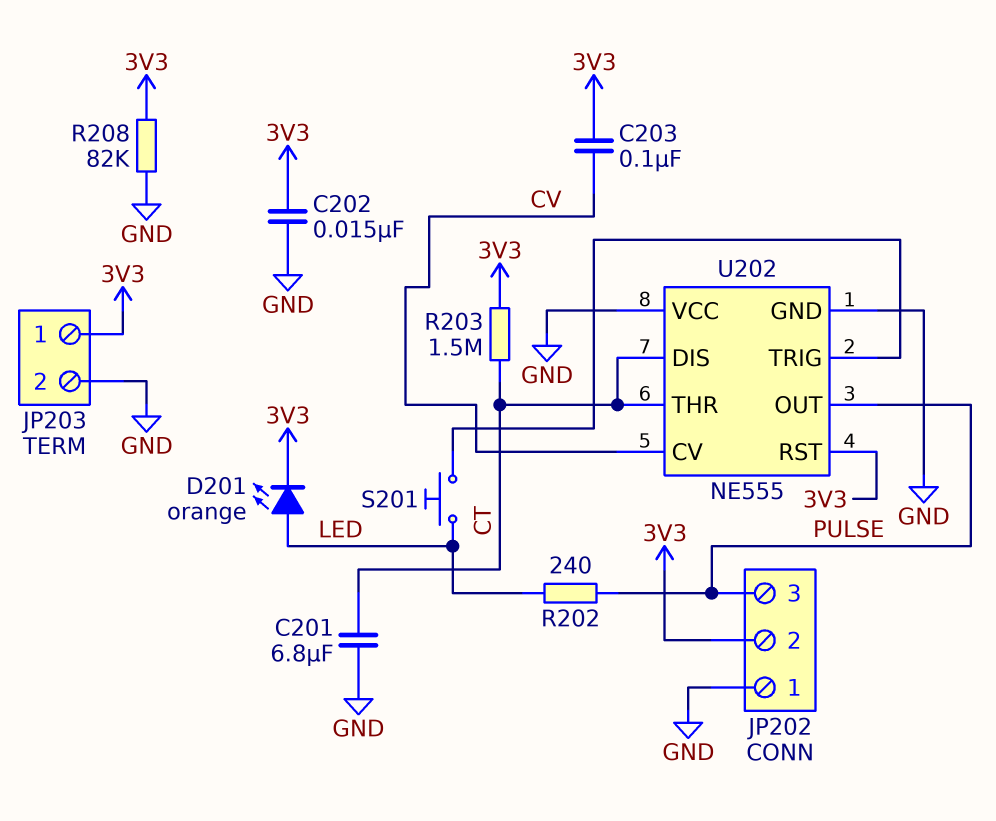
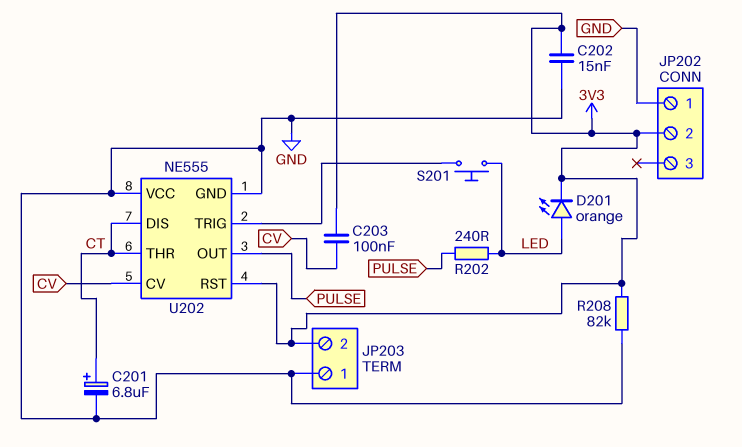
C201: 6.8uF (CT, GND) -> 6.8uF (plus CT, minus GND)
JP202 pin 3: PULSE -> none
JP203 pin 1: 3V3 -> GND
JP203 pin 2: GND -> 3V3
R203: 1.5M (3V3, CT) -> none

